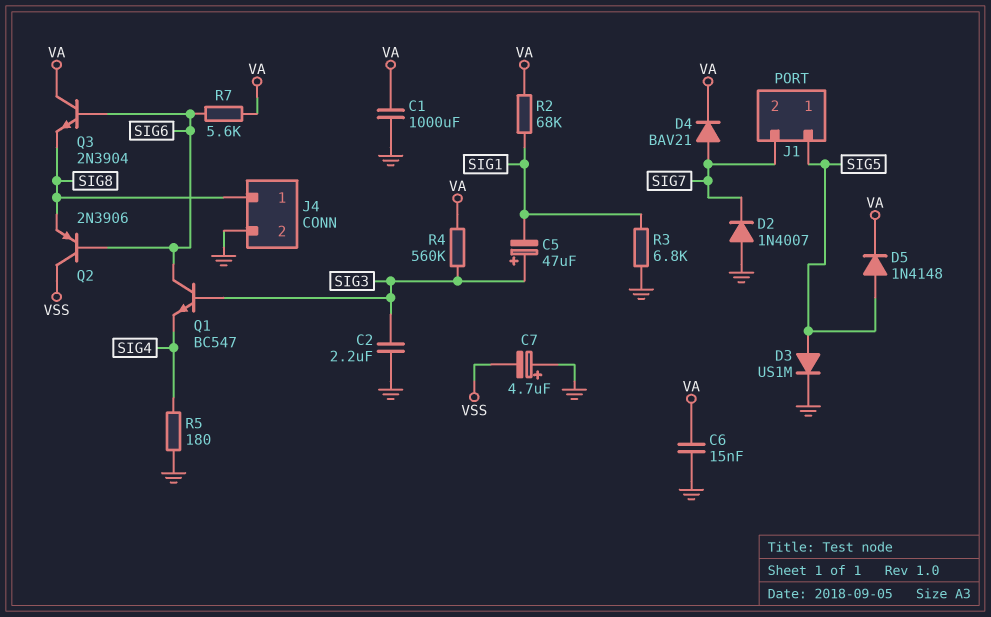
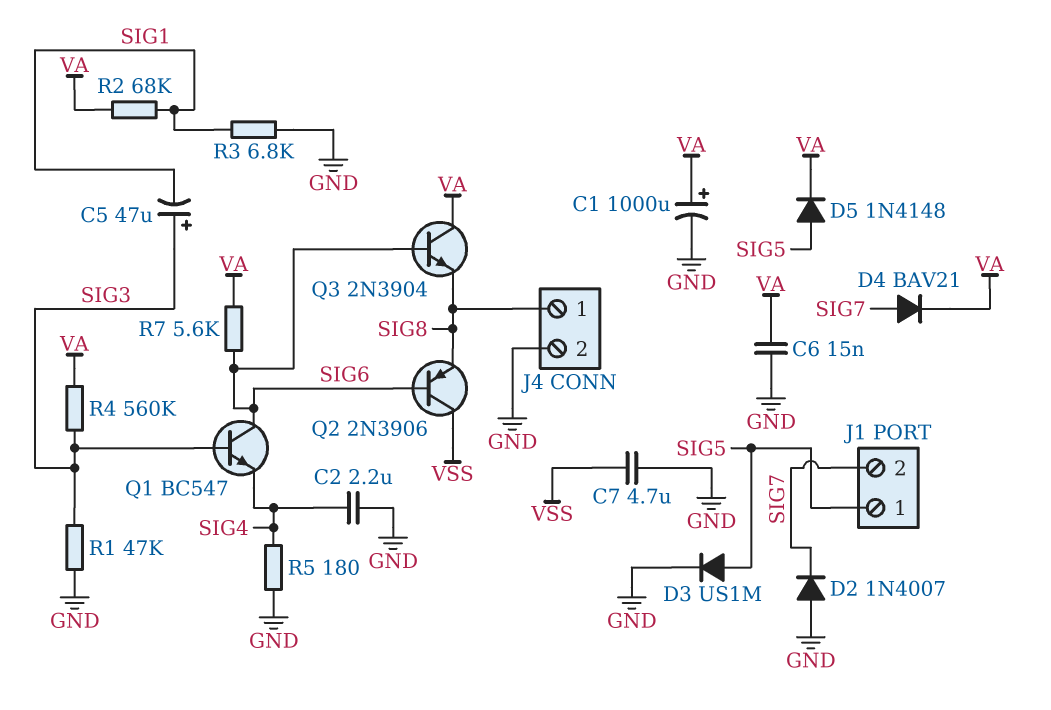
C1: 1000uF (GND, VA) -> 1000uF (plus VA, minus GND)
C2: 2.2uF (GND, SIG3) -> 2.2uF (GND, SIG4)
C7: 4.7uF (plus GND, minus VSS) -> 4.7uF (GND, VSS)
R1: none -> 47k (GND, SIG3)

